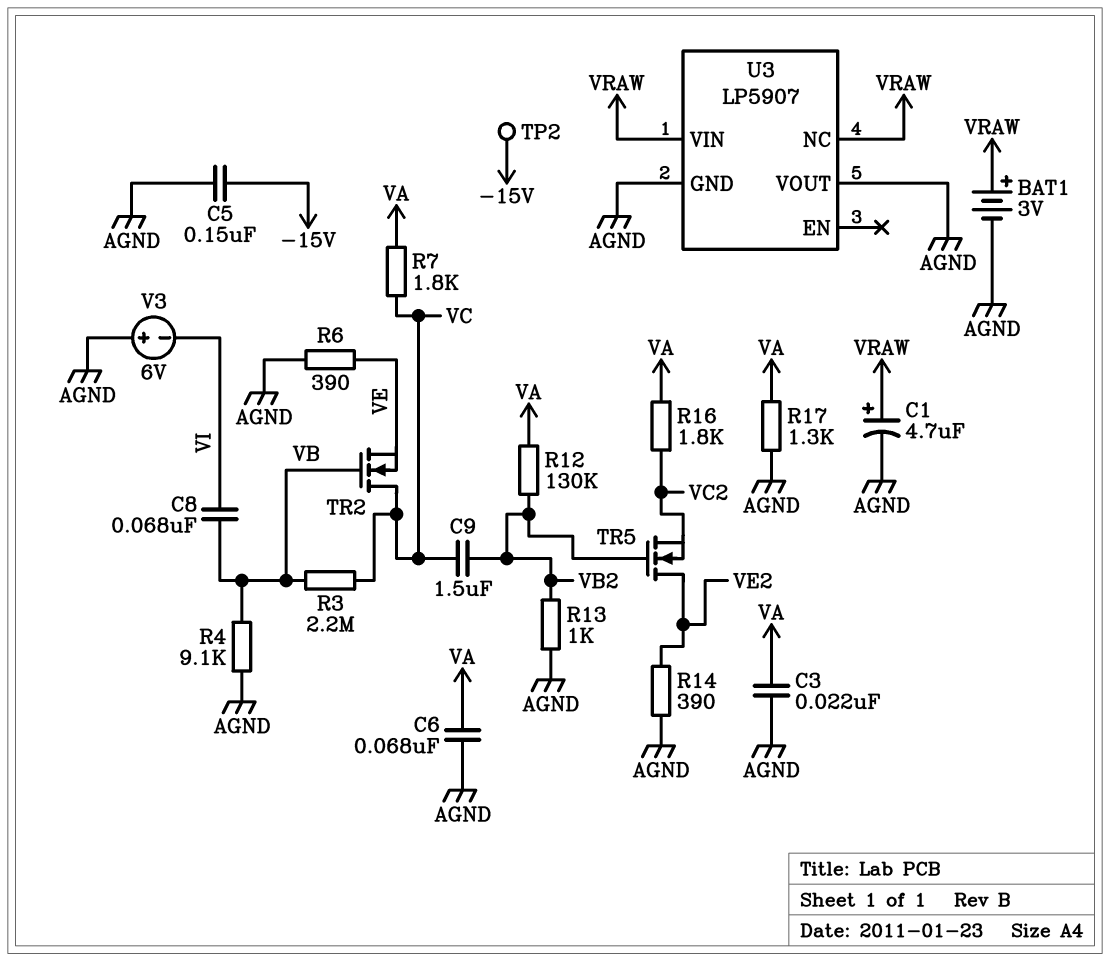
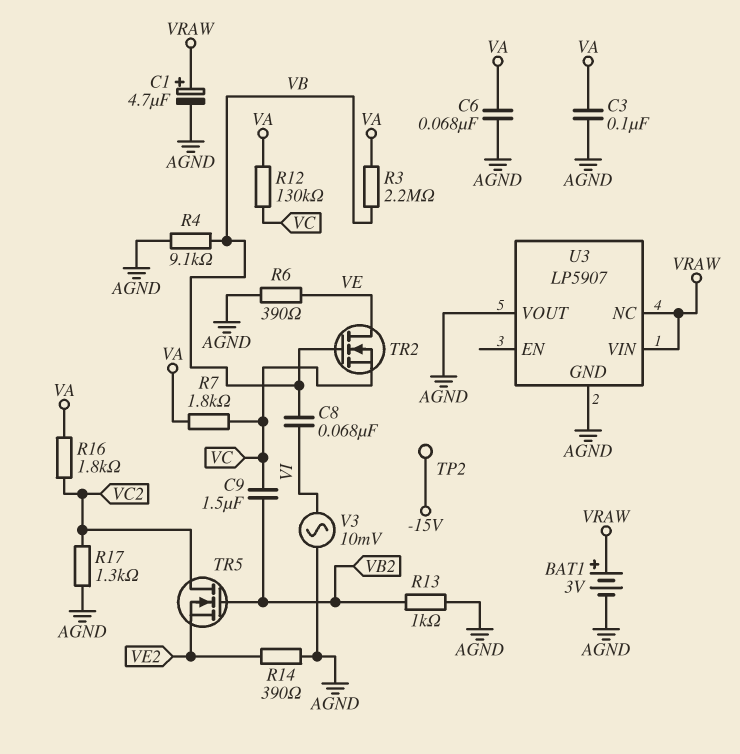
C3: 22nF (AGND, VA) -> 100nF (AGND, VA)
C5: 150nF (-15V, AGND) -> none
R3: 2.2M (VB, VC) -> 2.2M (VA, VB)
R12: 130k (VA, VB2) -> 130k (VA, VC)
R17: 1.3k (AGND, VA) -> 1.3k (AGND, VC2)
TR2: NMOS (G VB, D VC, S VE) -> NMOS (G VB, D VE, S VC)
TR5: NMOS (G VB2, D VE2, S VC2) -> NMOS (G VB2, D VC2, S VE2)
V3: 6V (plus AGND, minus VI) -> AC 10mV (AGND, VI)

